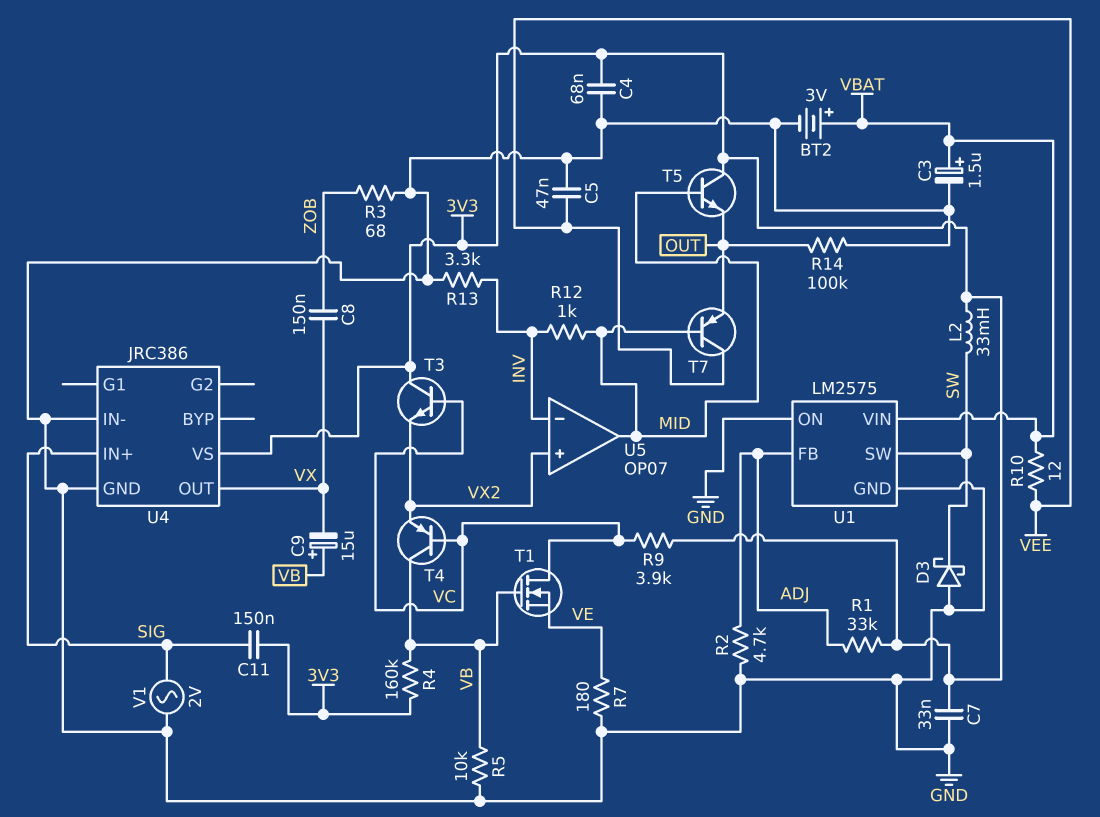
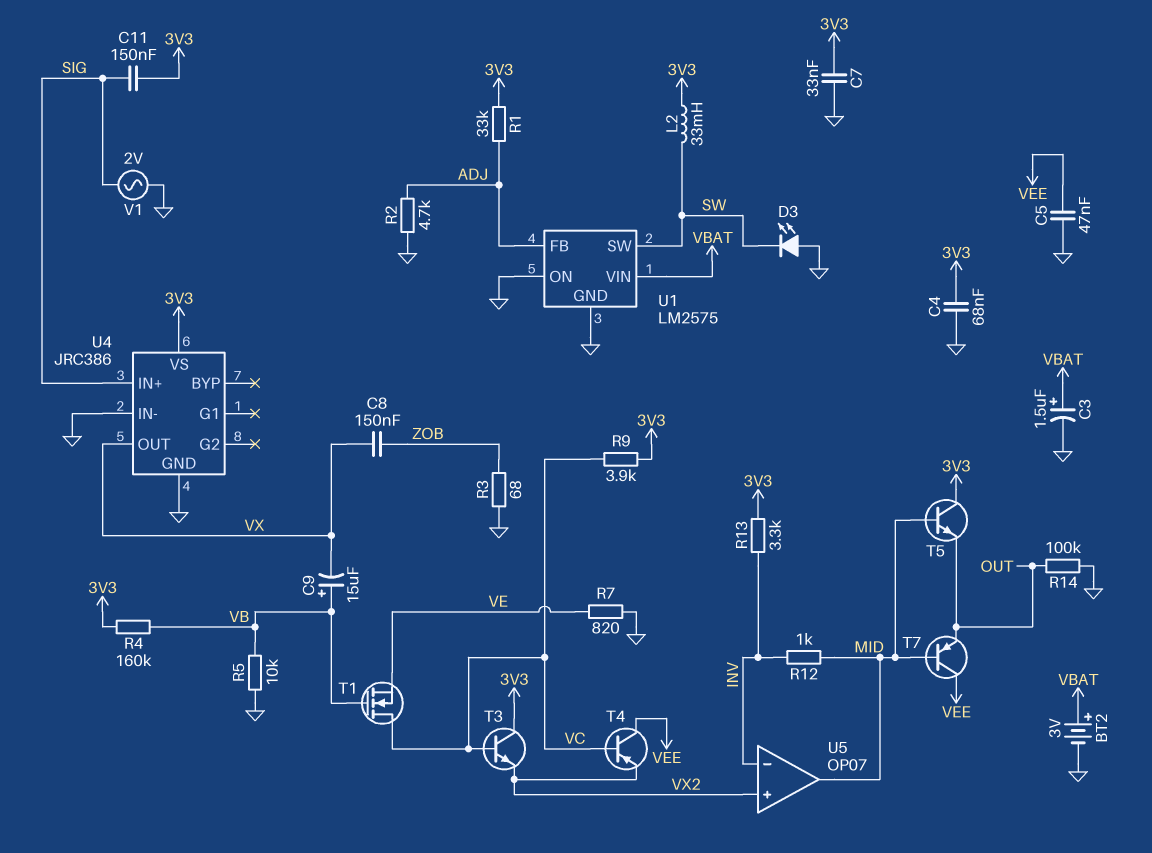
D3: schottky (A GND, K SW) -> LED (A GND, K SW)
R7: 180 (GND, VE) -> 820 (GND, VE)
R10: 12 (VBAT, VEE) -> none
R13: 3.3k (GND, INV) -> 3.3k (3V3, INV)
T4: PNP (B VC, C VB, E VX2) -> PNP (B VC, C VEE, E VX2)

